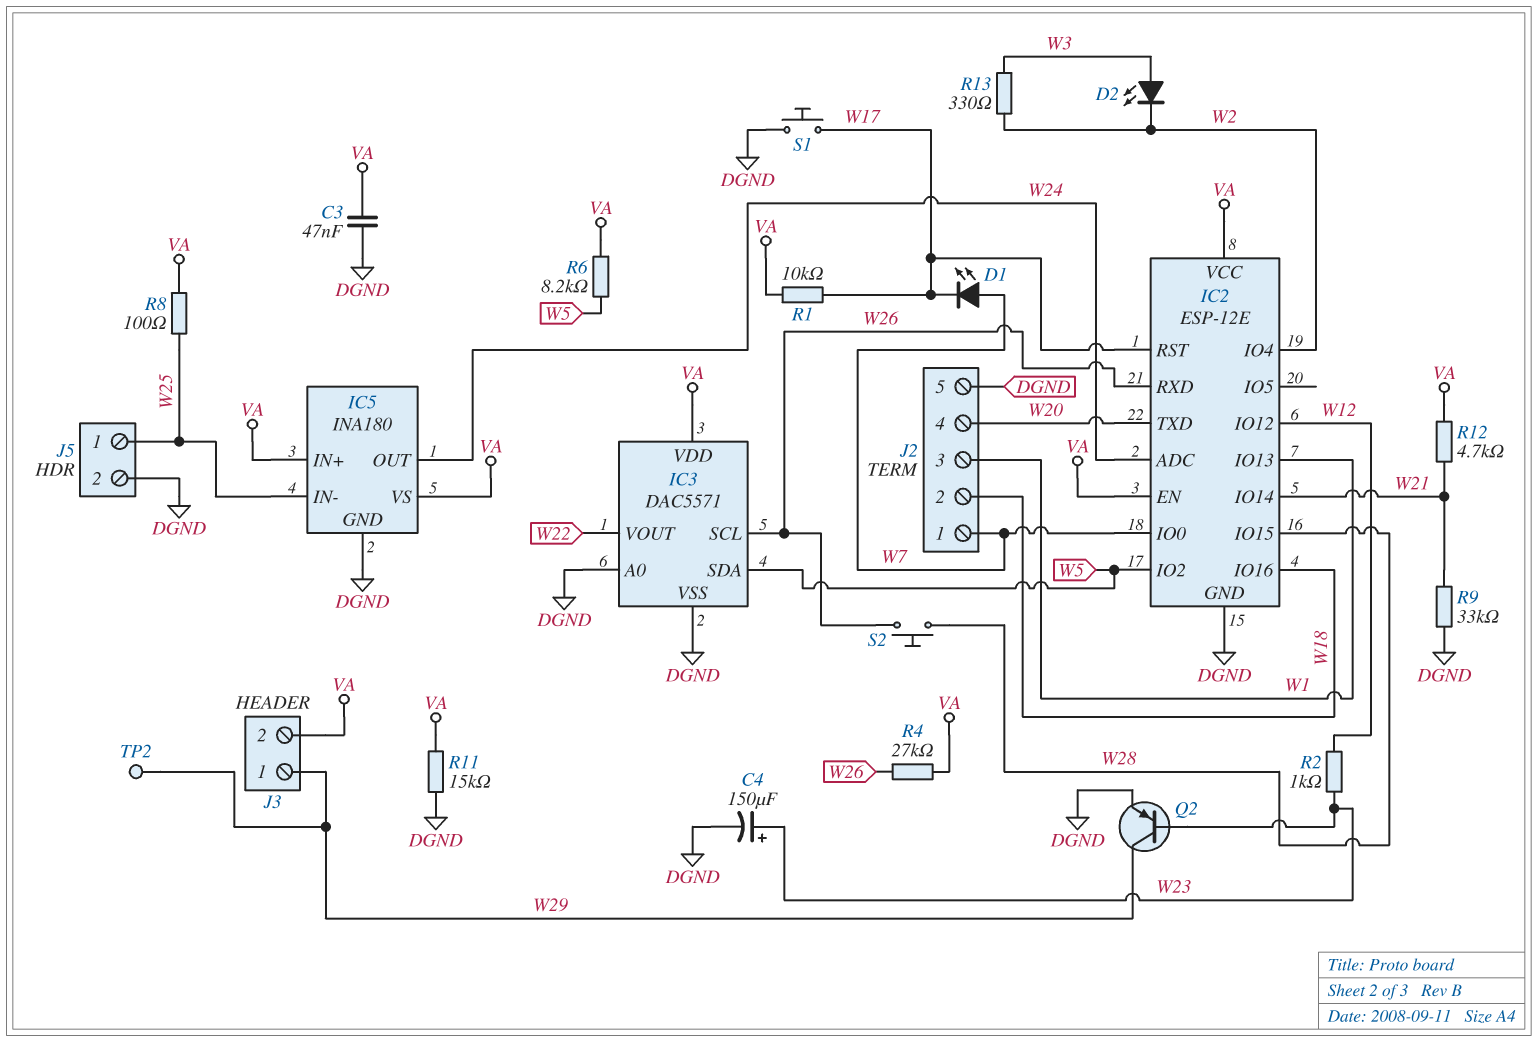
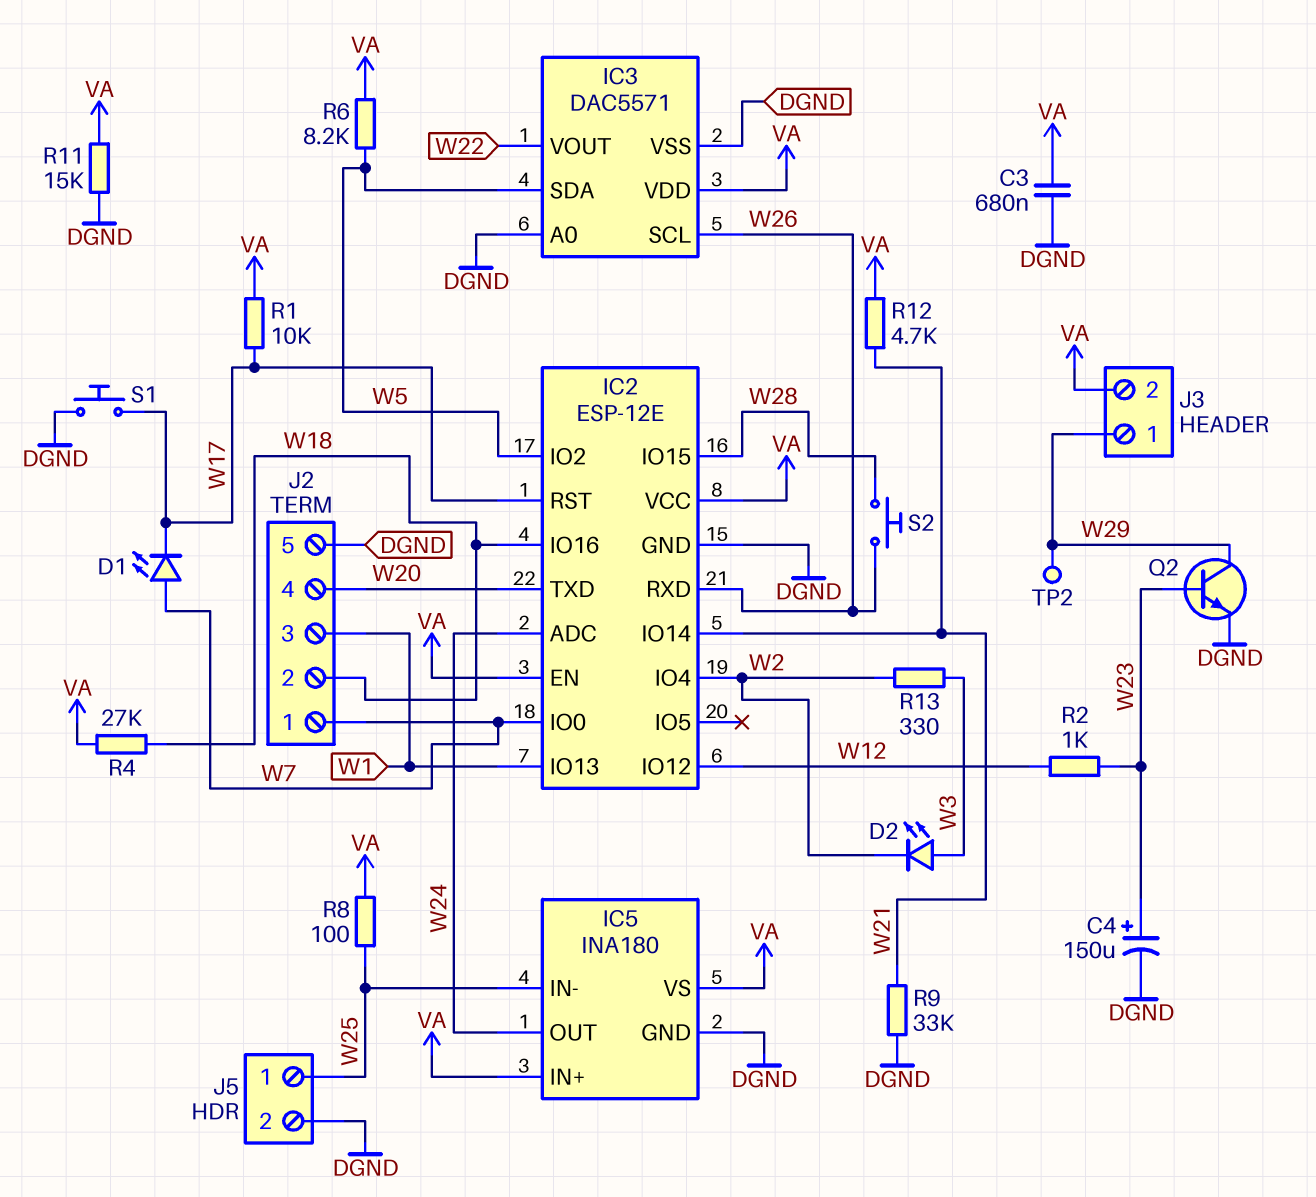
C3: 47nF (DGND, VA) -> 680nF (DGND, VA)
Q2: PNP (B W23, C W29, E DGND) -> NPN (B W23, C W29, E DGND)
R4: 27k (VA, W26) -> 27k (VA, W18)

